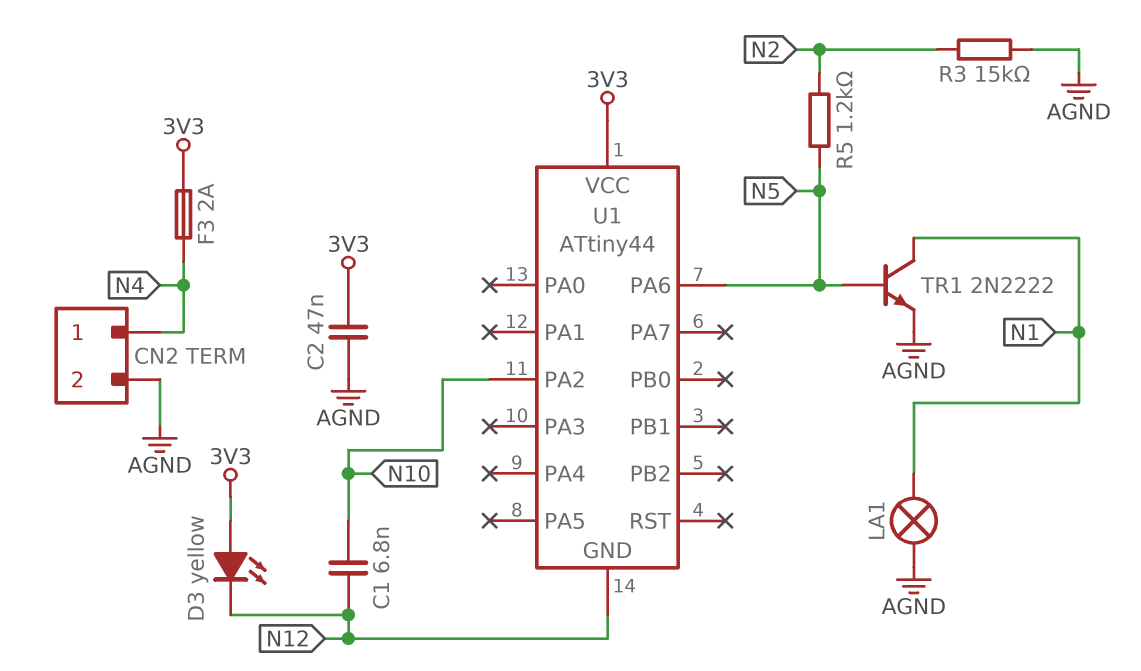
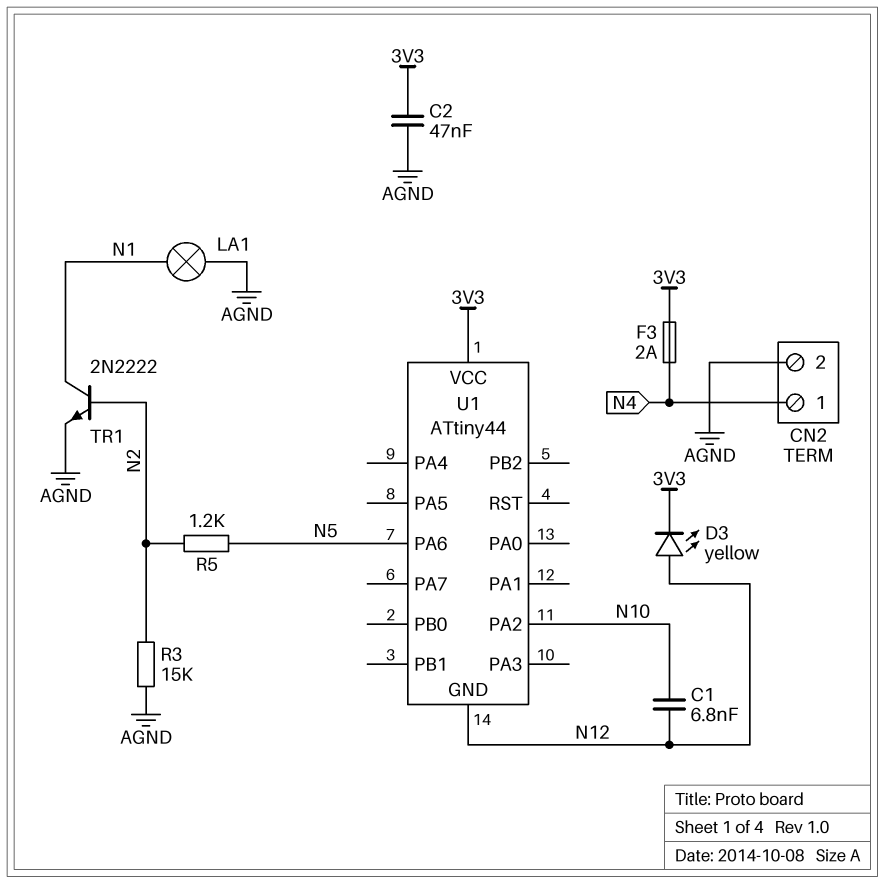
D3: LED yellow (A 3V3, K N12) -> LED yellow (A N12, K 3V3)
TR1: NPN 2N2222 (B N5, C N1, E AGND) -> NPN 2N2222 (B N2, C N1, E AGND)

